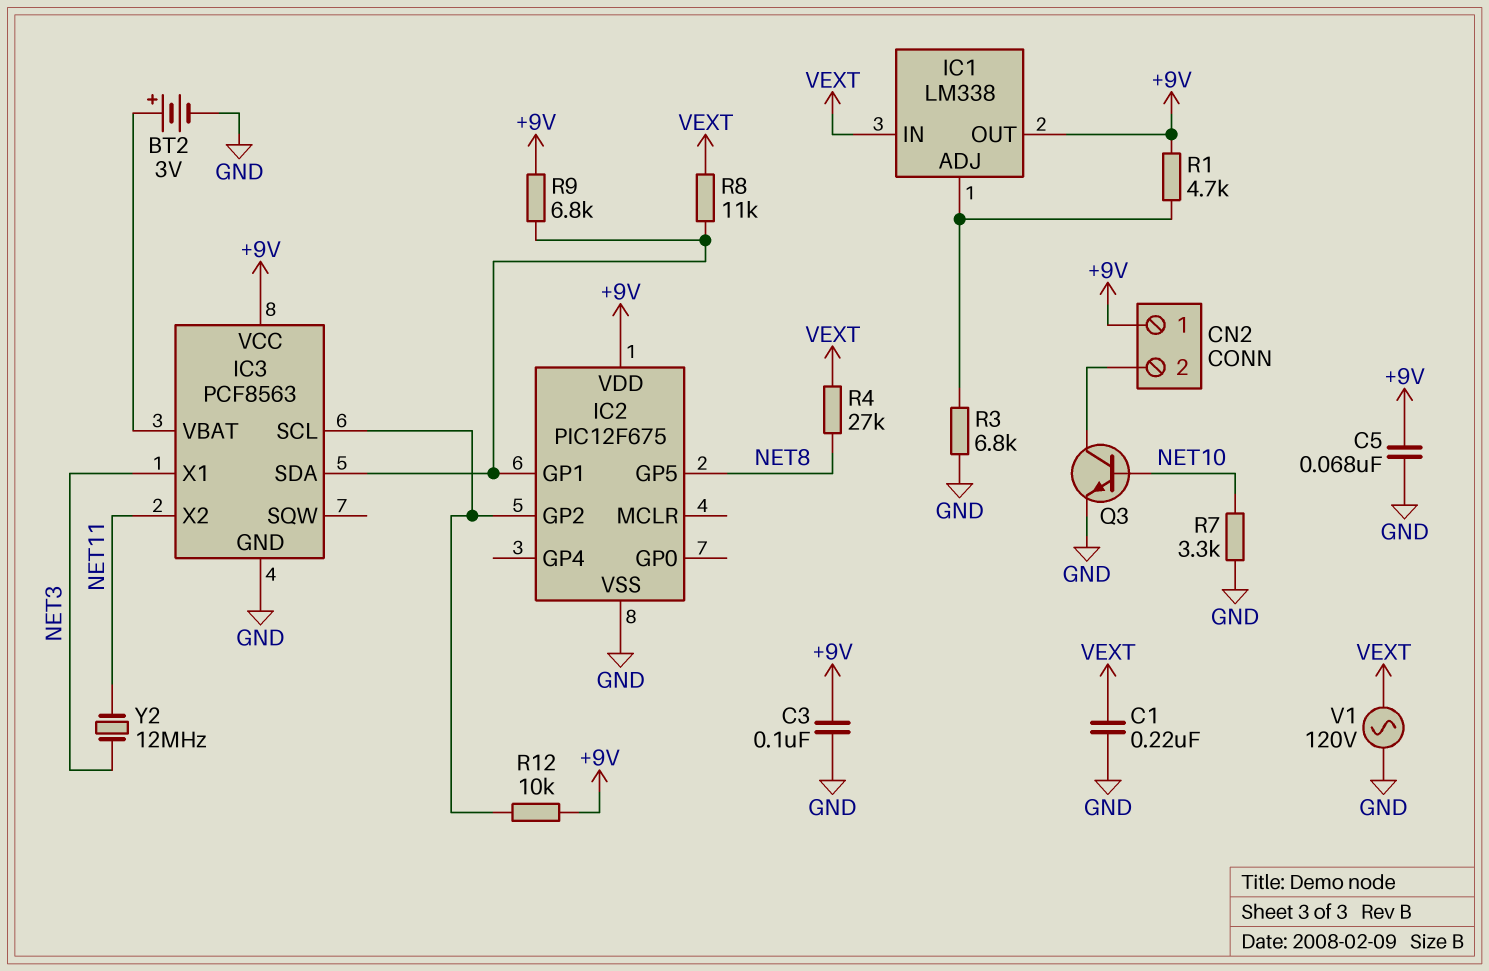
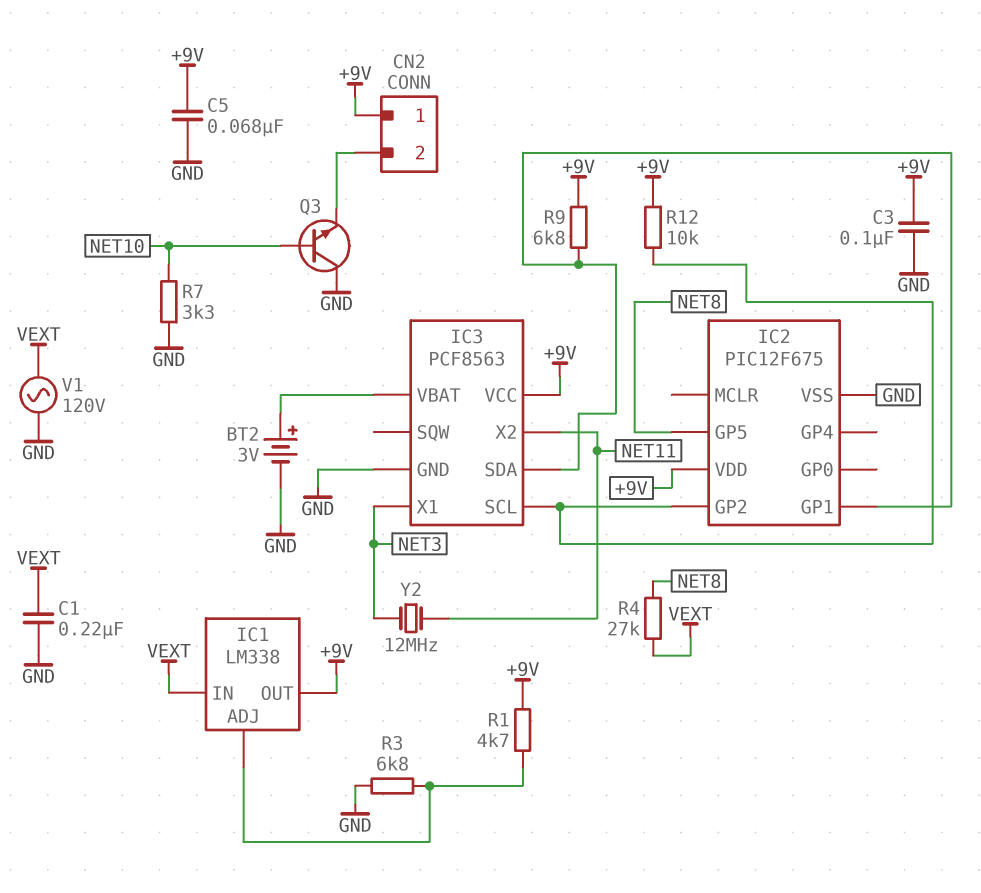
Q3: NPN (B NET10, C CN2/2, E GND) -> NPN (B NET10, C GND, E CN2/2)
R8: 11k (IC2/GP1, VEXT) -> none

